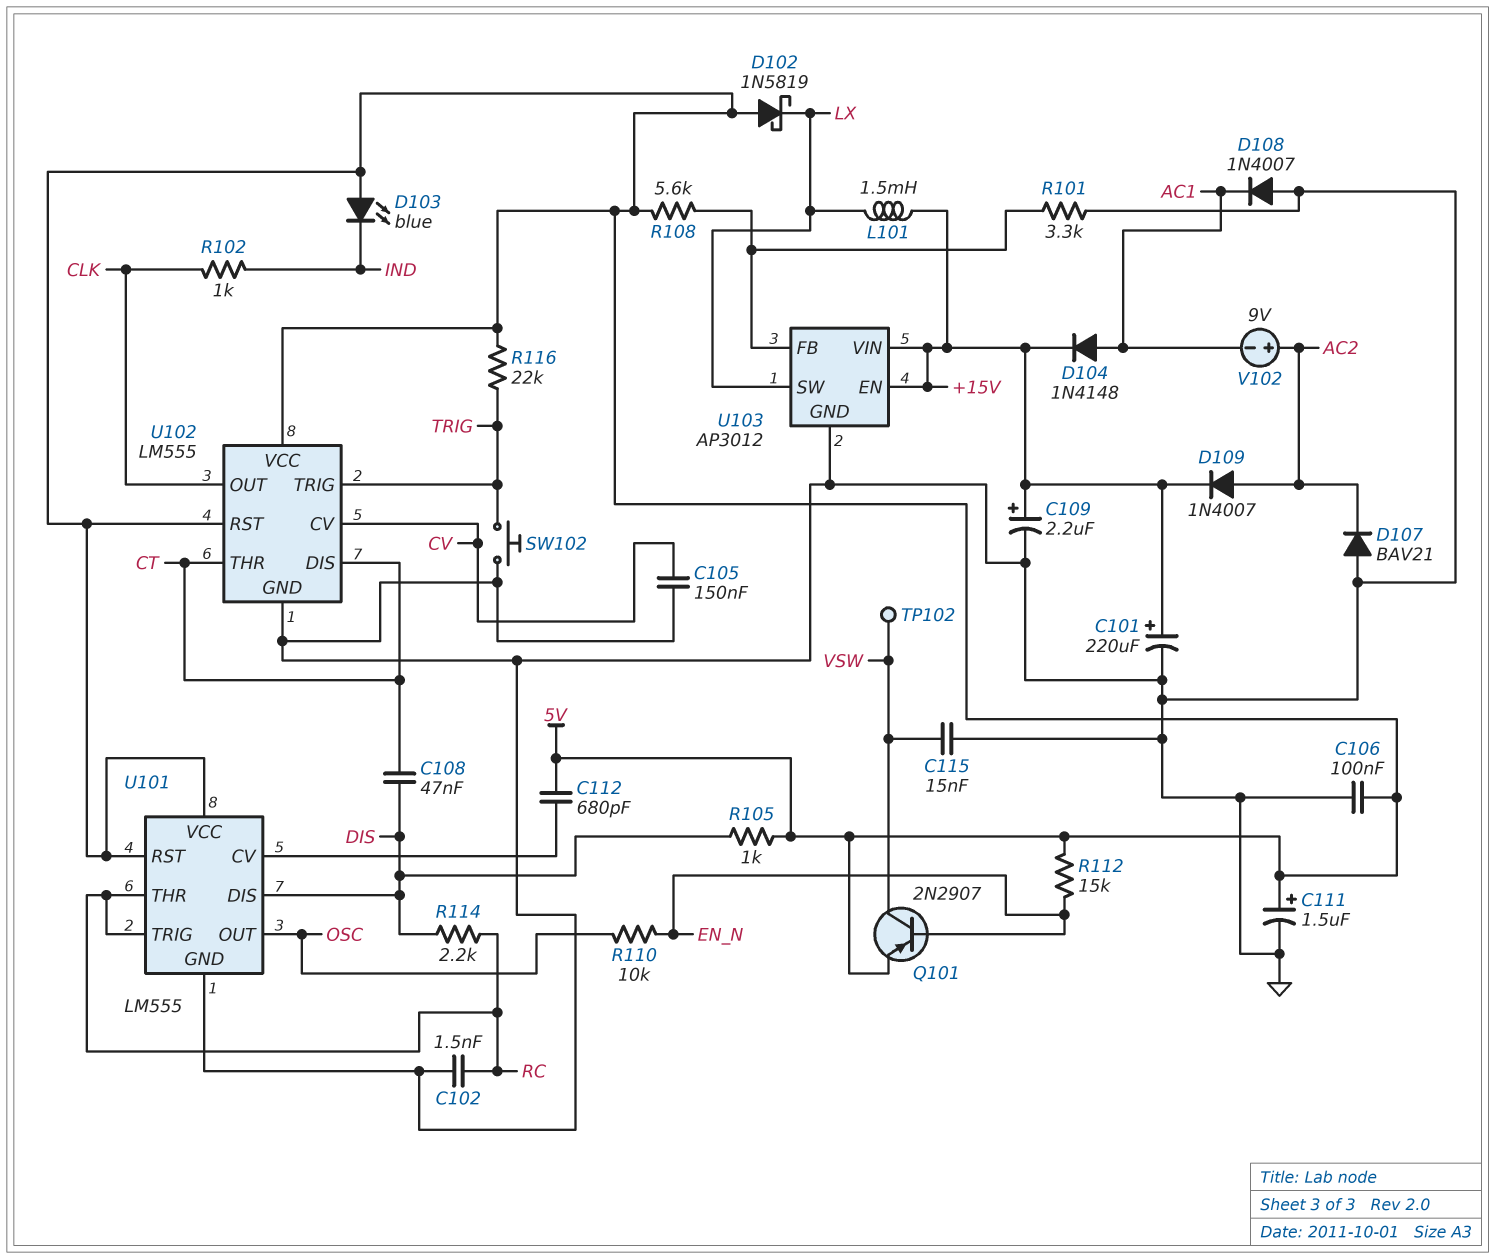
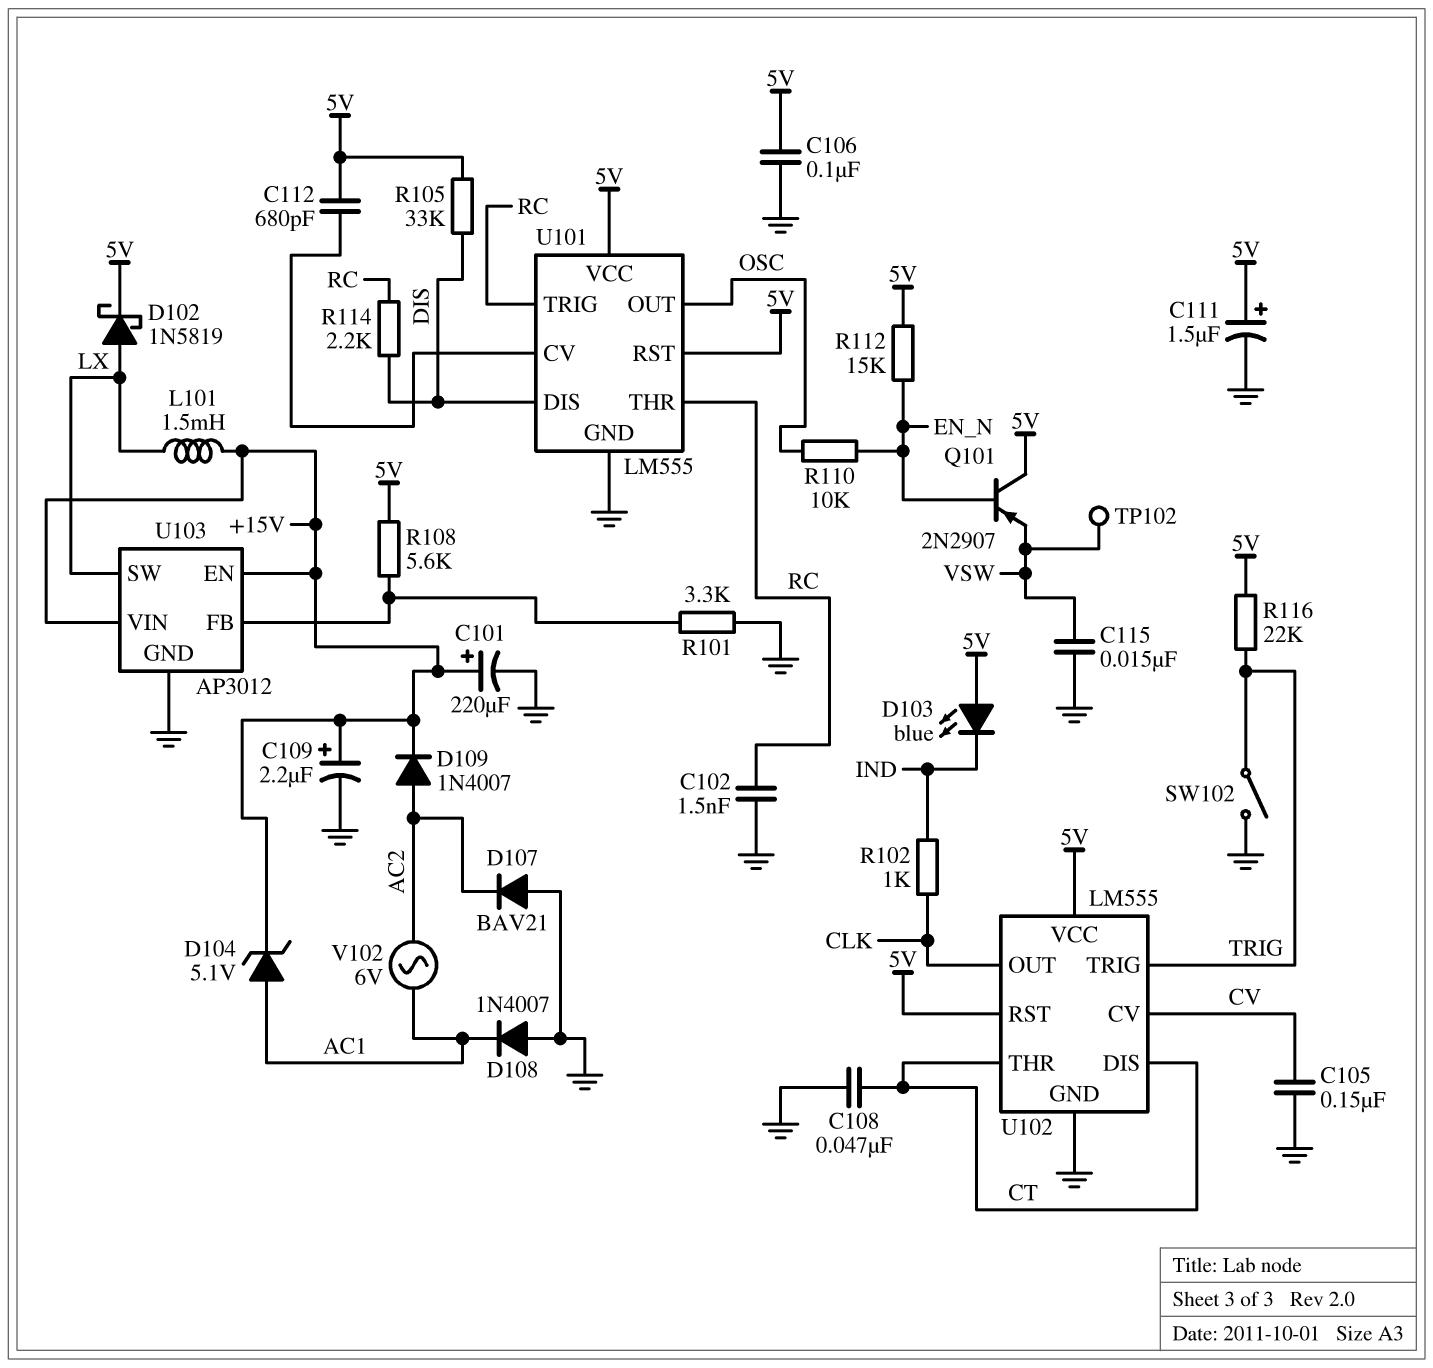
C108: 47nF (CT, DIS) -> 47nF (CT, GND)
D102: schottky 1N5819 (A 5V, K LX) -> schottky 1N5819 (A LX, K 5V)
D104: diode 1N4148 (A AC1, K +15V) -> zener 5.1V (A AC1, K +15V)
Q101: PNP 2N2907 (B EN_N, C VSW, E 5V) -> PNP 2N2907 (B EN_N, C 5V, E VSW)
R105: 1k (5V, DIS) -> 33k (5V, DIS)
SW102: button (GND, TRIG) -> switch (GND, TRIG)
V102: 9V (plus AC2, minus AC1) -> AC 6V (AC1, AC2)

